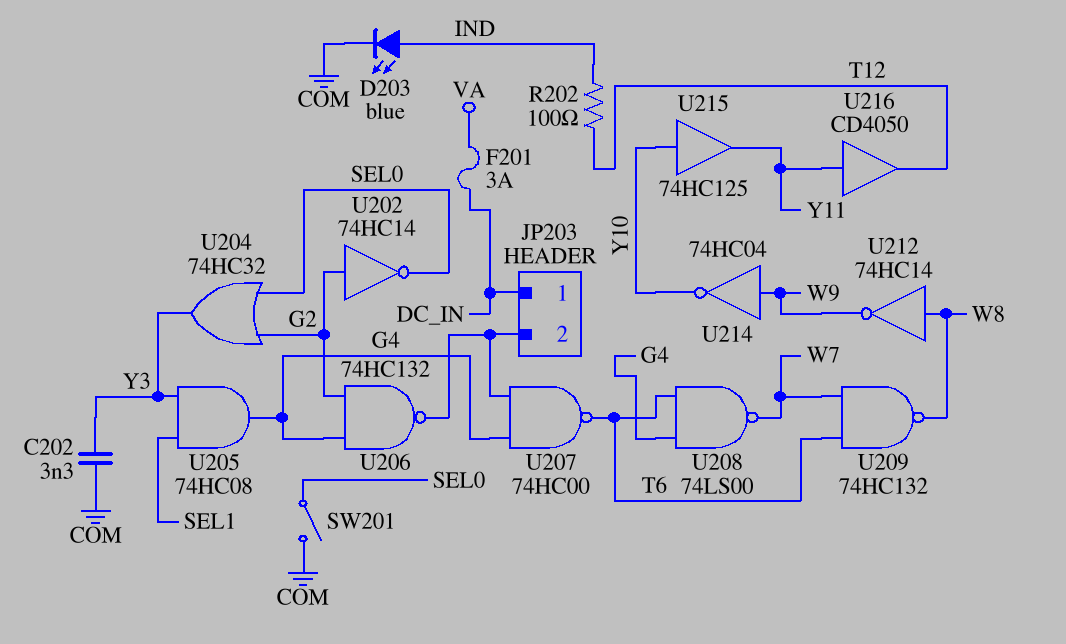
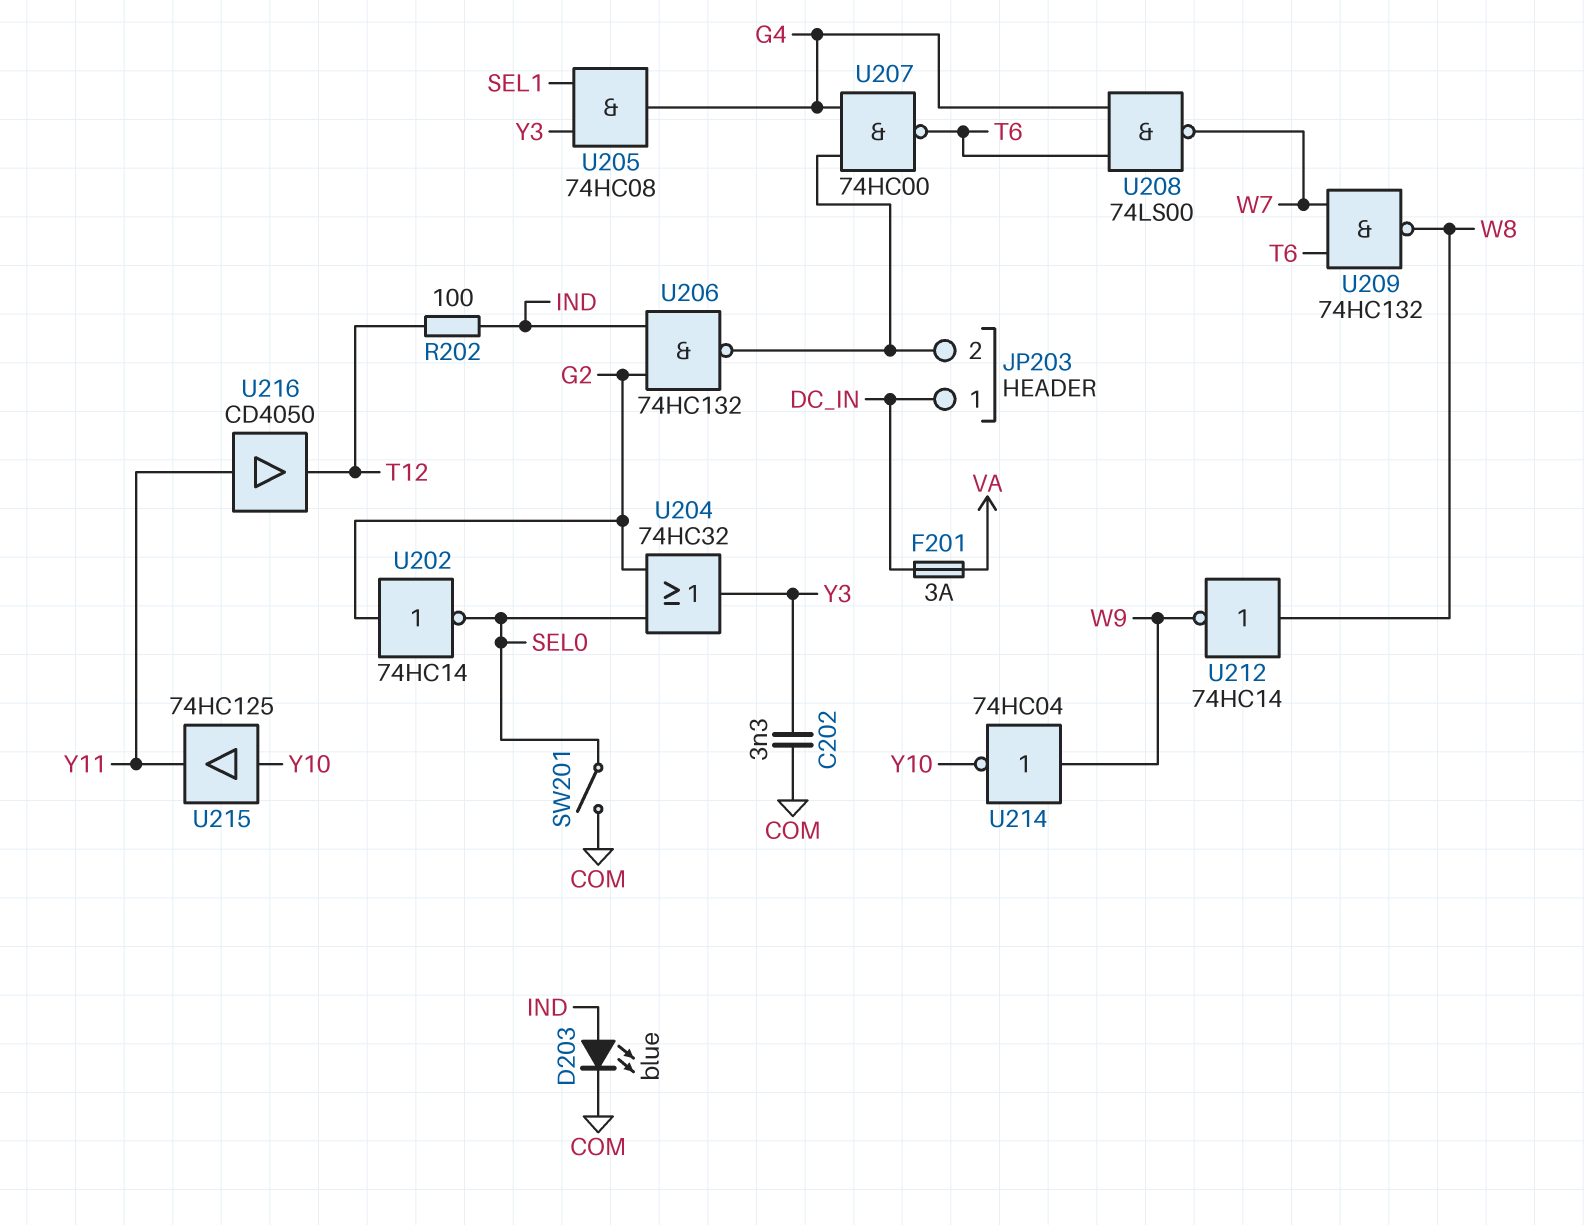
U206: NAND 74HC132 (in G2, in G4, out JP203/2) -> NAND 74HC132 (in G2, in IND, out JP203/2)

